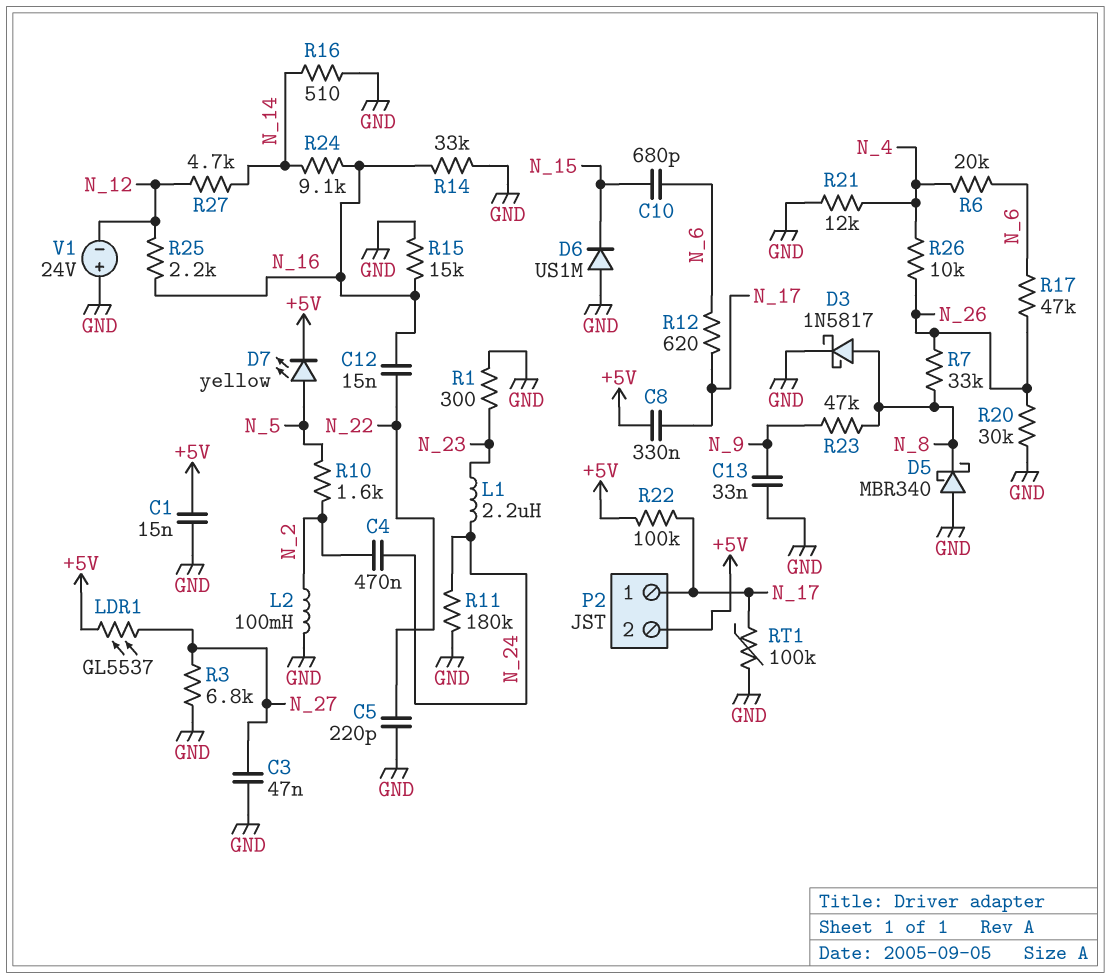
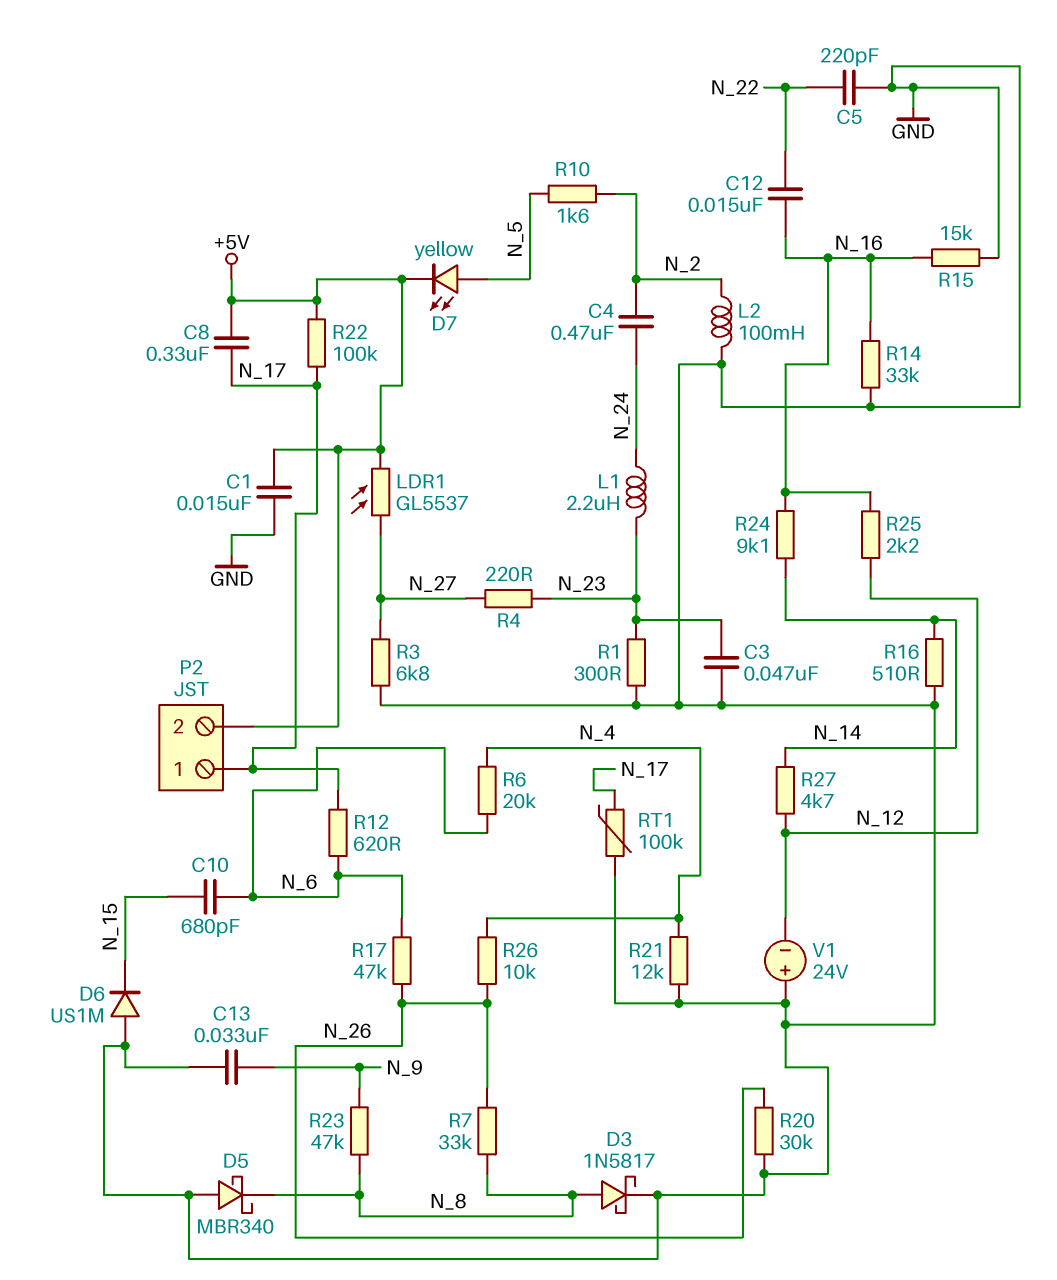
C3: 47nF (GND, N_27) -> 47nF (GND, N_23)
R4: none -> 220 (N_23, N_27)
R11: 180k (GND, N_24) -> none

